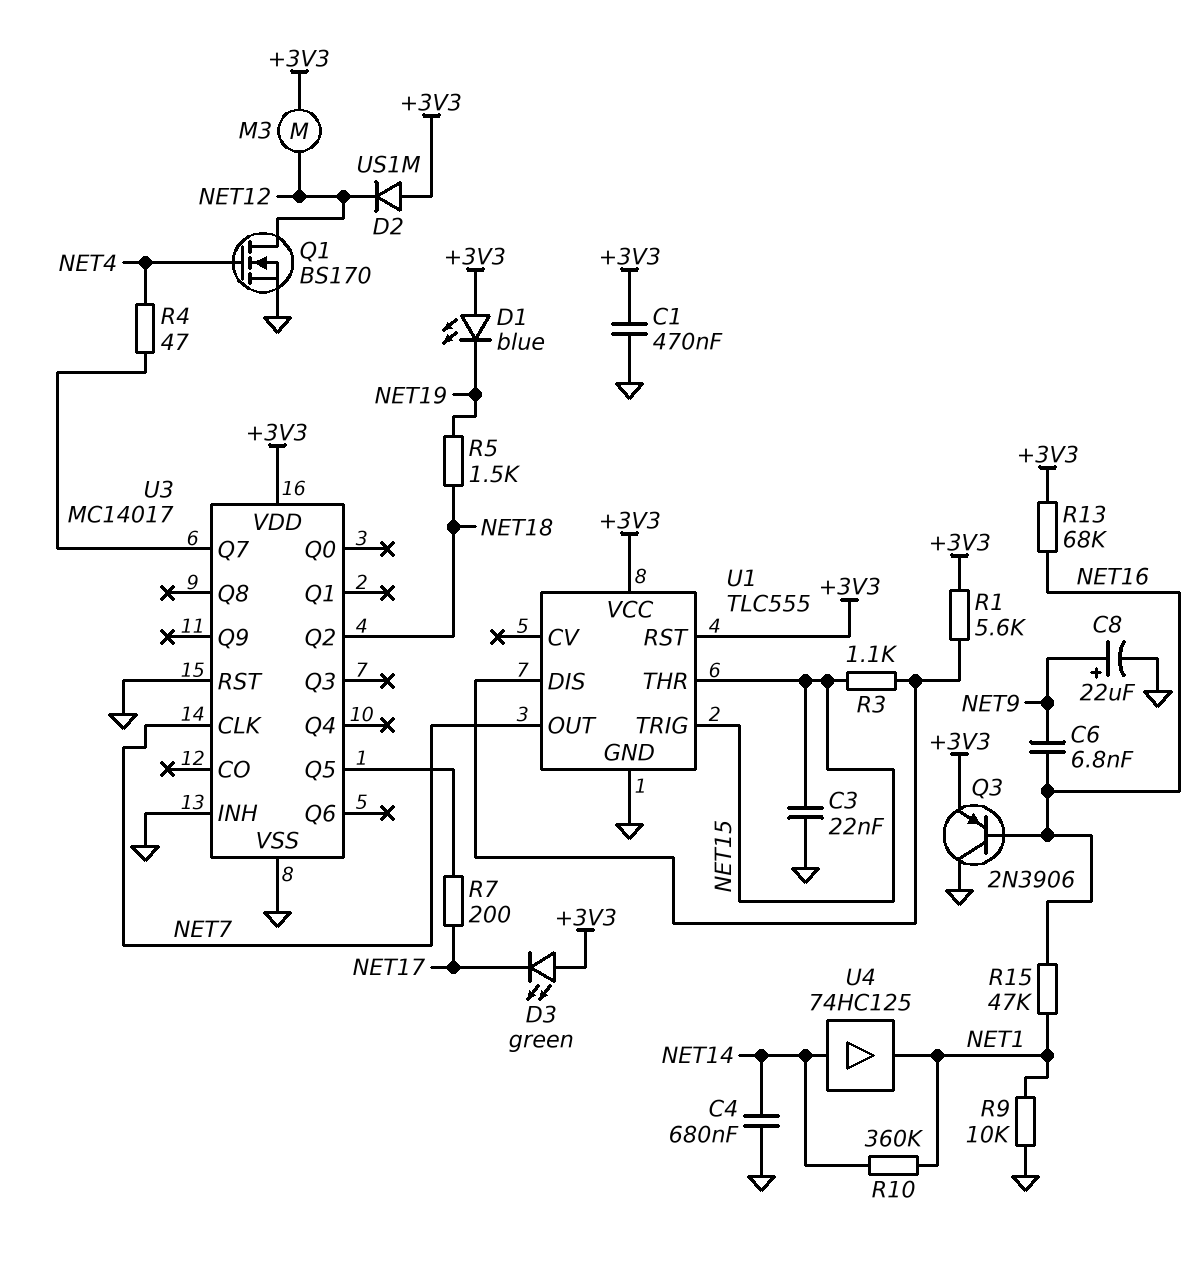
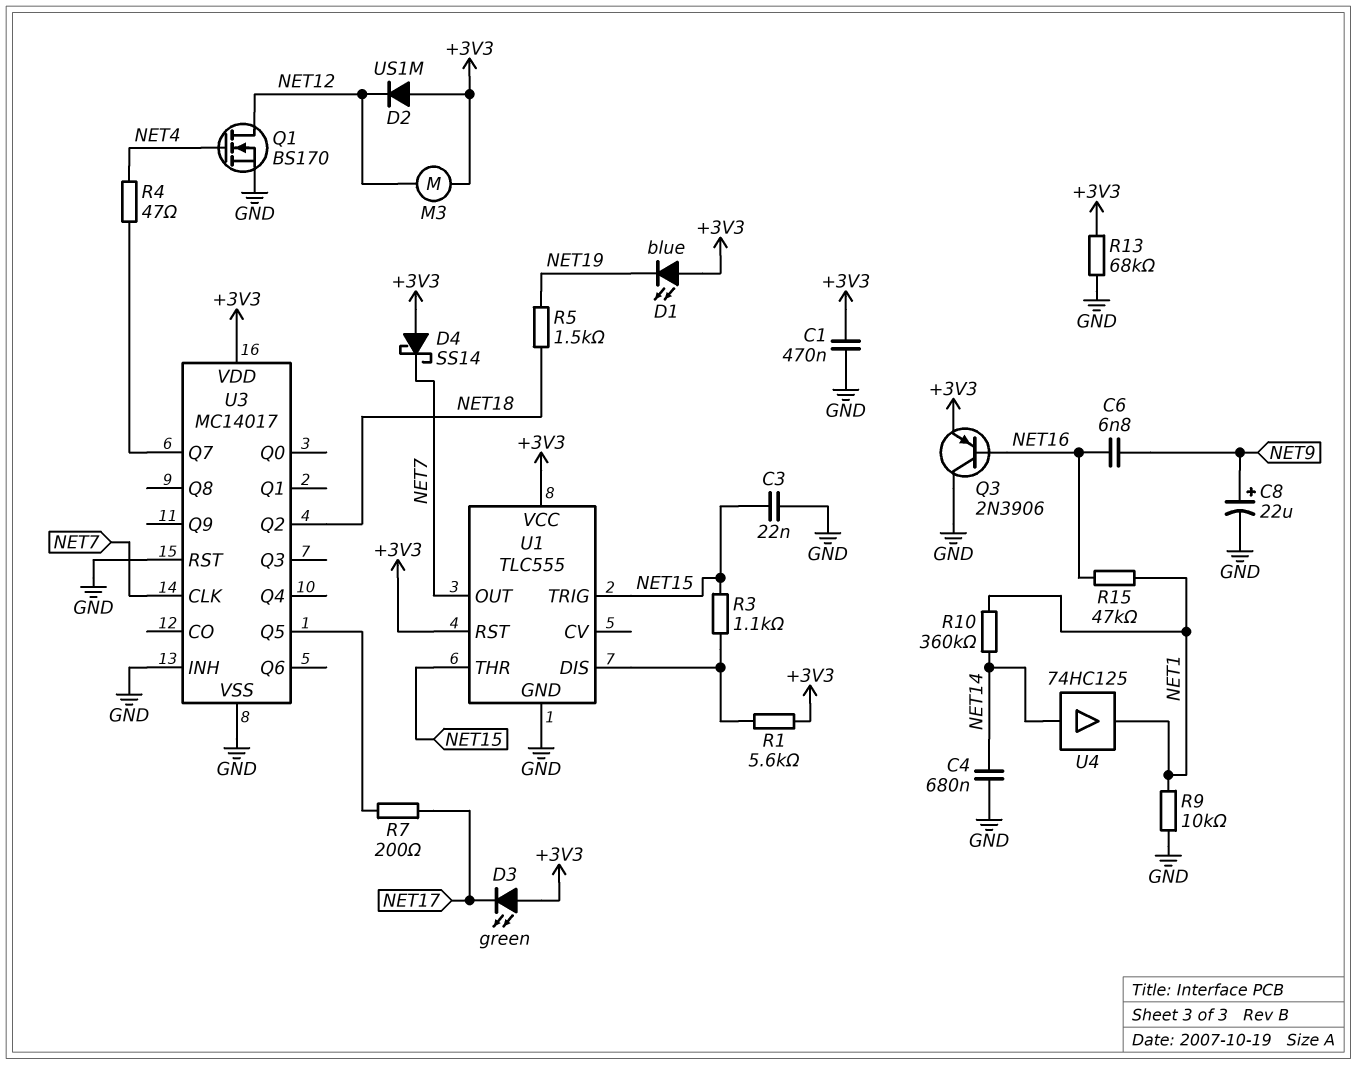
D4: none -> schottky SS14 (A +3V3, K NET7)
R13: 68k (+3V3, NET16) -> 68k (+3V3, GND)

